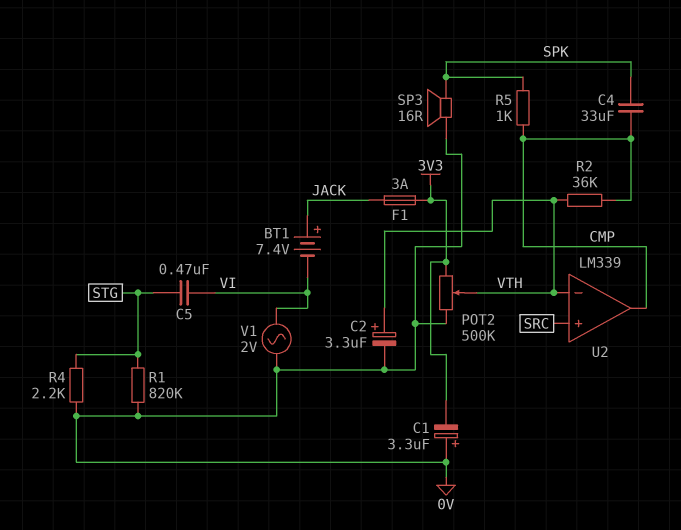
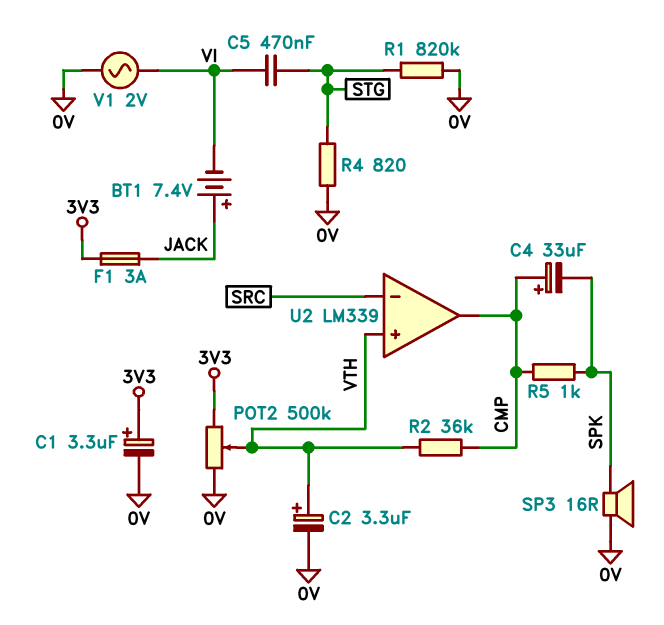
C1: 3.3uF (plus 0V, minus 3V3) -> 3.3uF (plus 3V3, minus 0V)
C4: 33uF (CMP, SPK) -> 33uF (plus CMP, minus SPK)
R4: 2.2k (0V, STG) -> 820 (0V, STG)
U2 pin in+: SRC -> VTH
U2 pin in-: VTH -> SRC

